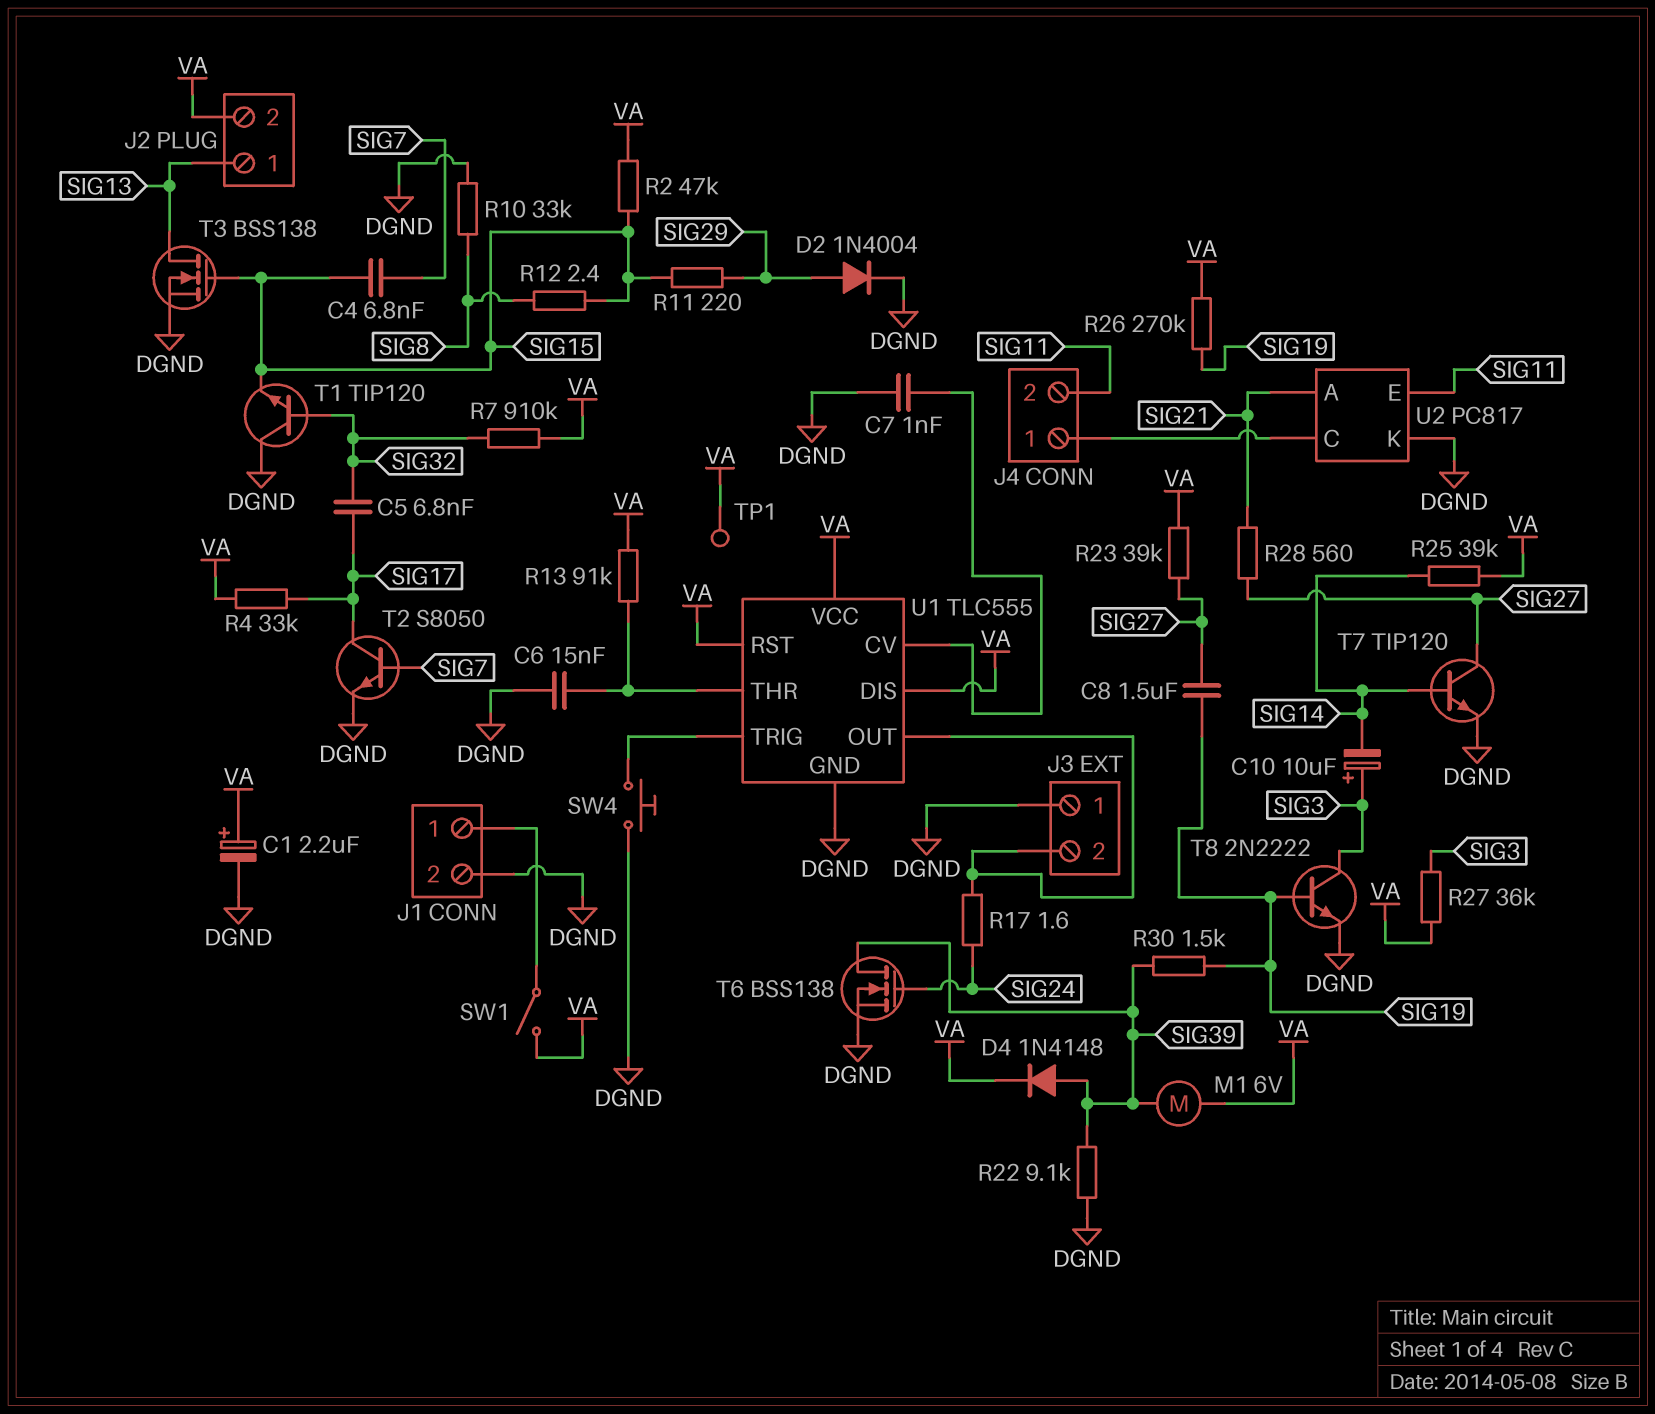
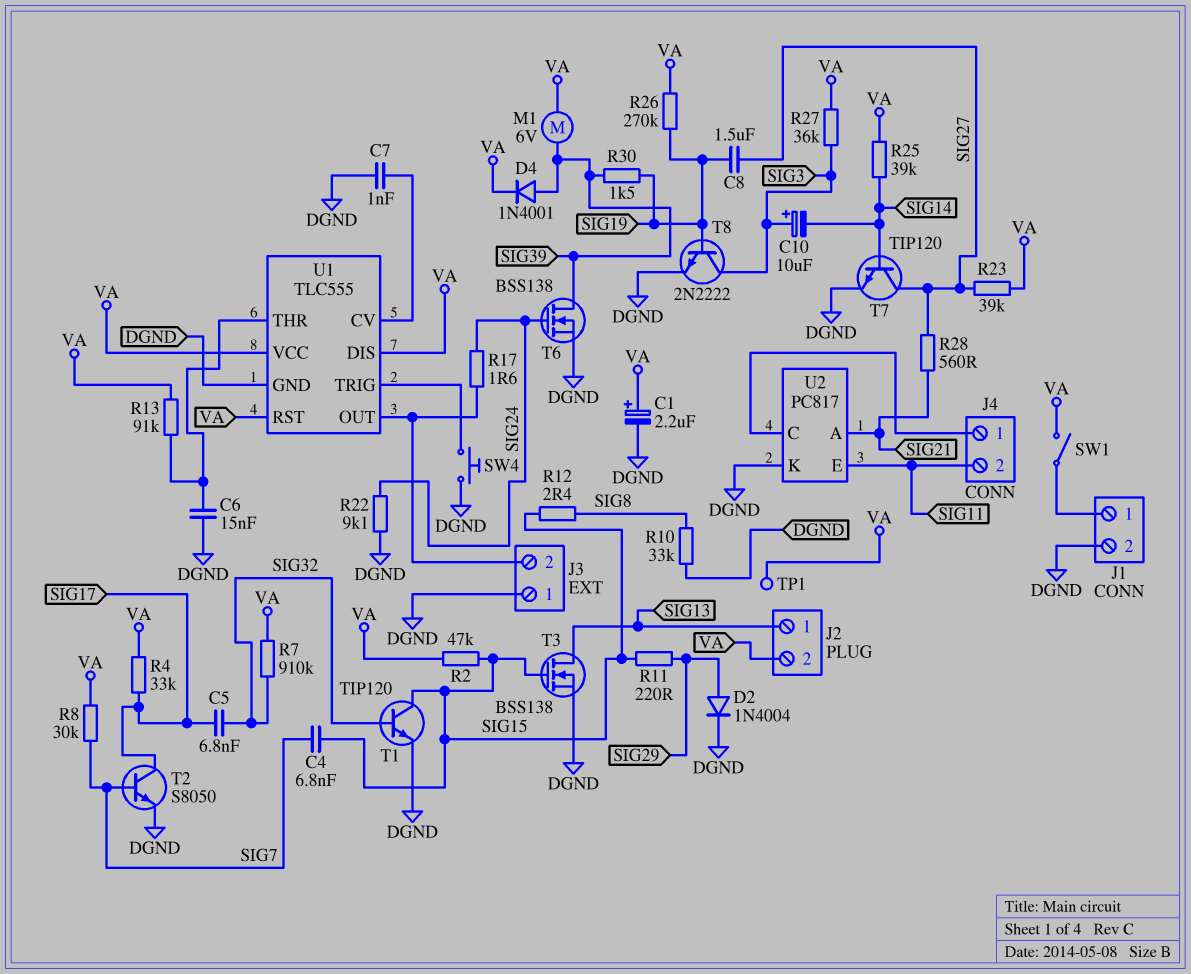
D4: diode 1N4148 (A SIG39, K VA) -> diode 1N4001 (A SIG39, K VA)
R8: none -> 30k (SIG7, VA)
R22: 9.1k (DGND, SIG39) -> 9.1k (DGND, SIG24)
T1: NPN TIP120 (B SIG32, C DGND, E SIG15) -> NPN TIP120 (B SIG32, C SIG15, E DGND)

